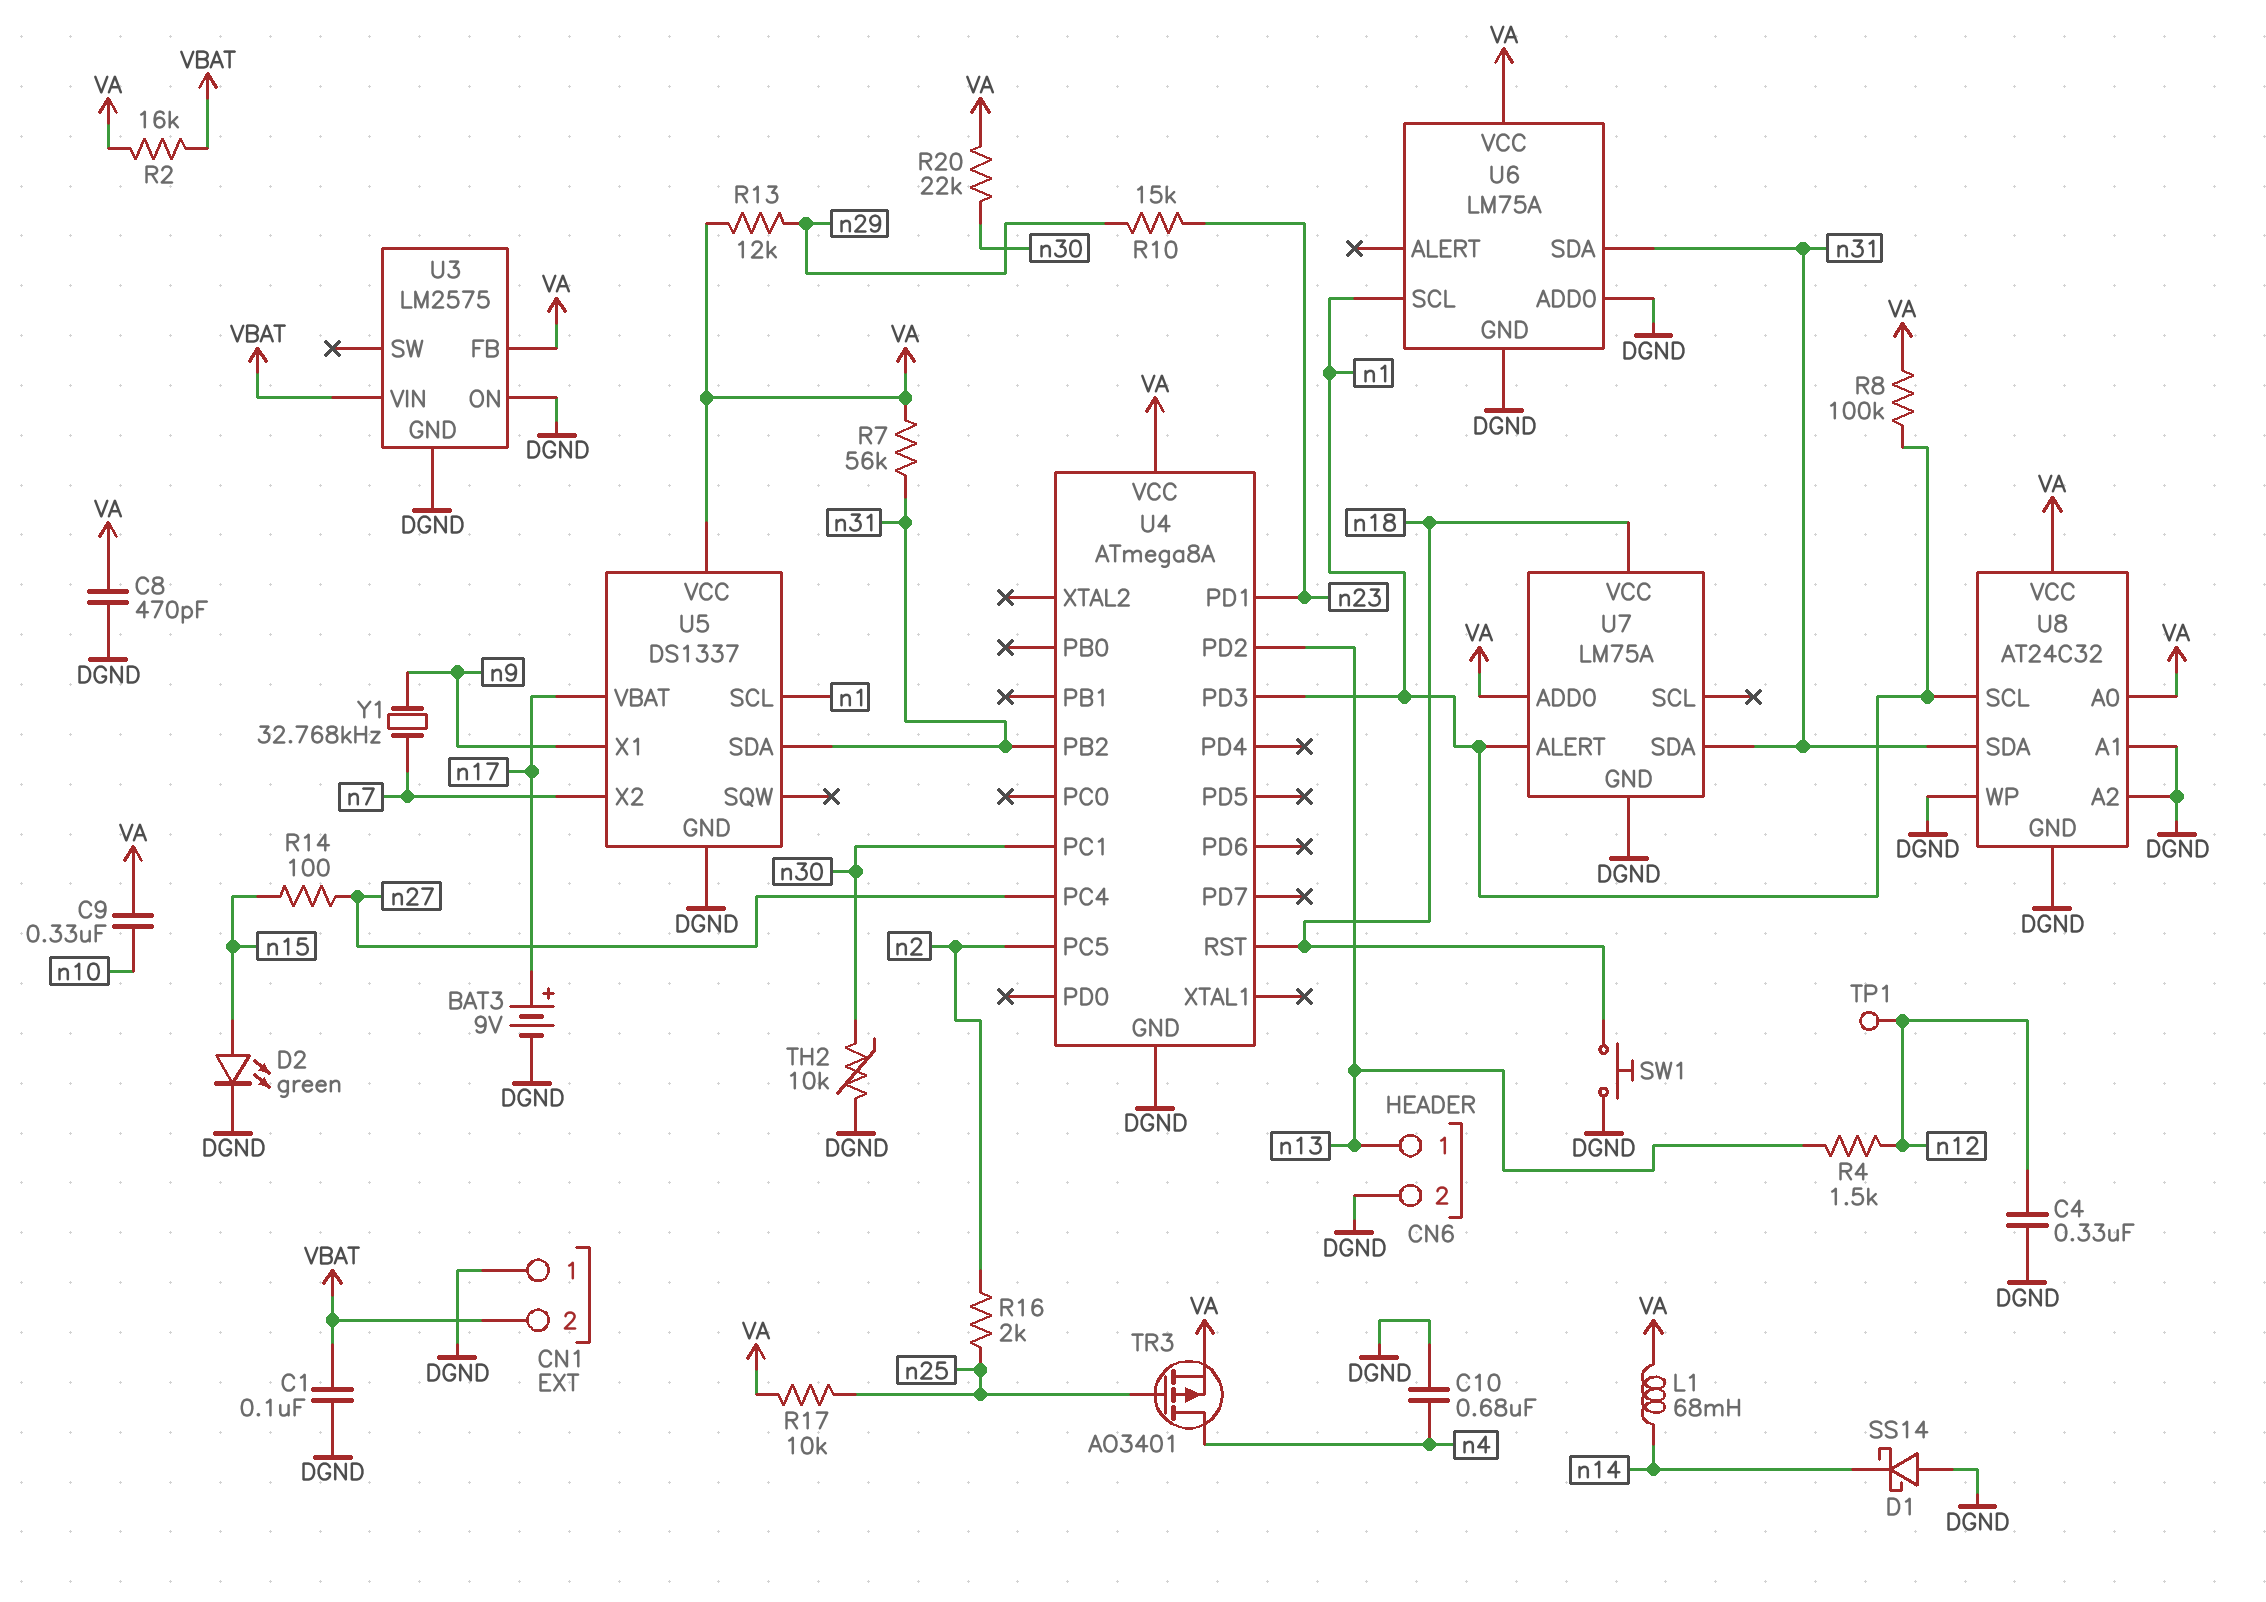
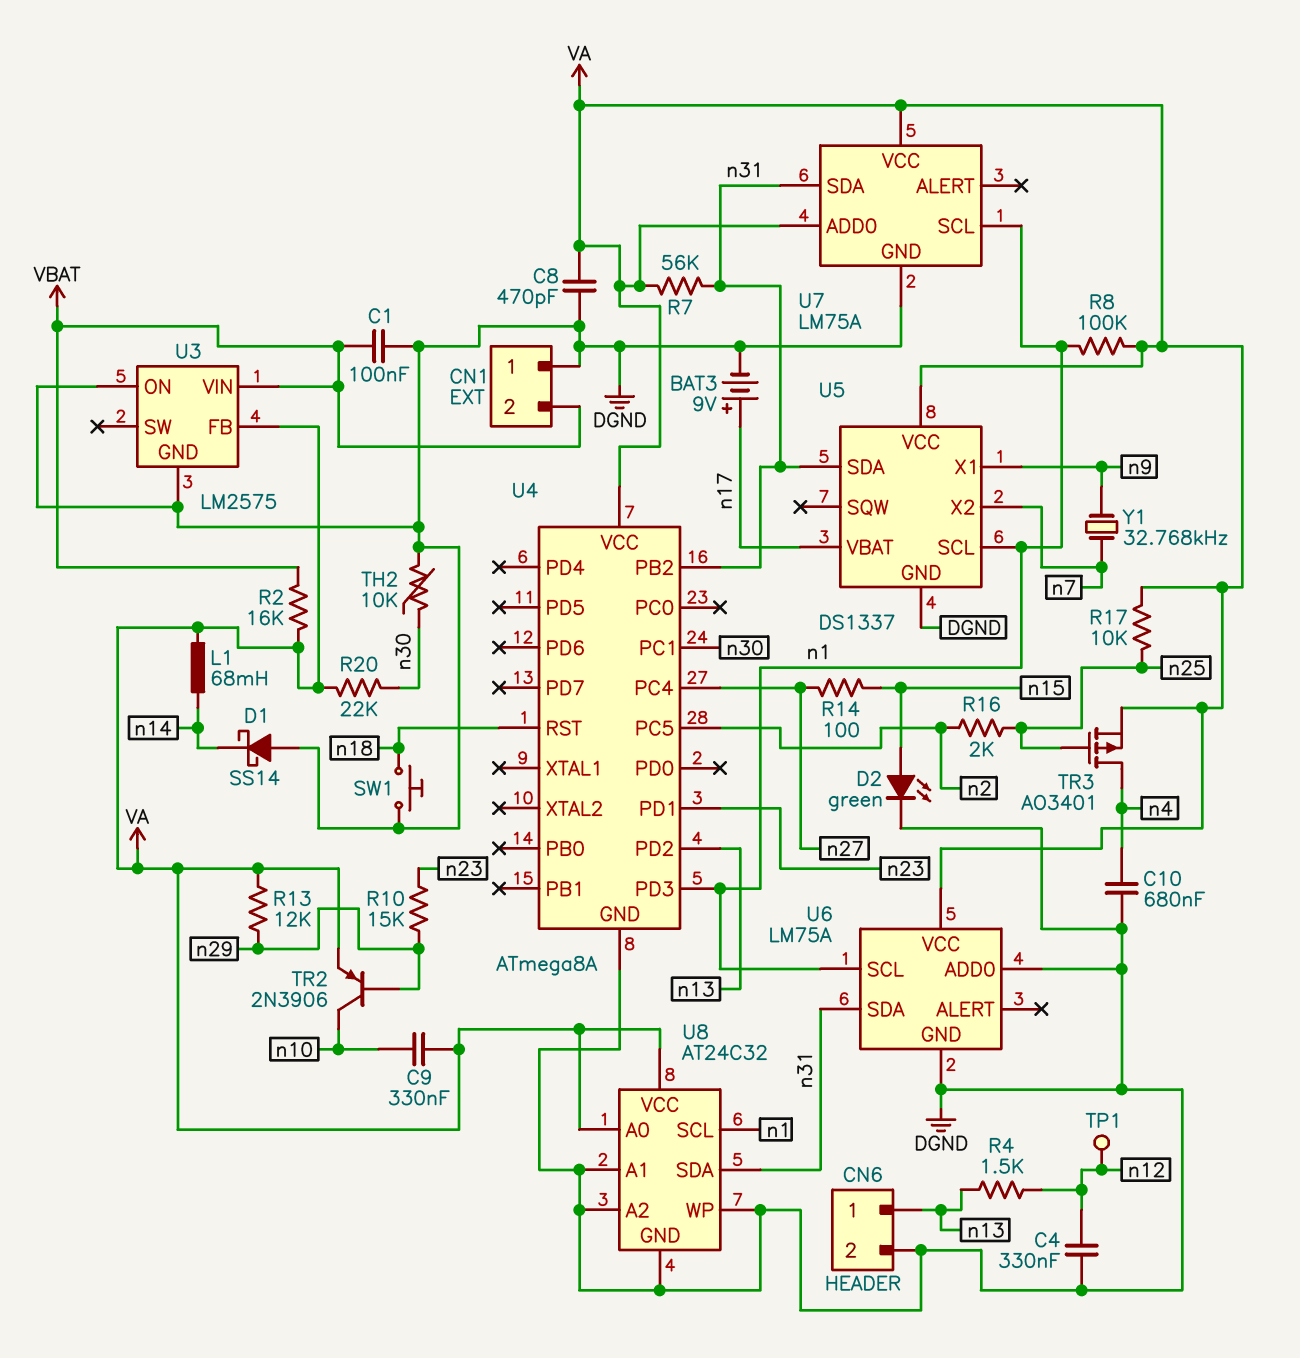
TR2: none -> PNP 2N3906 (B n29, C n10, E VA)
U7 pin ALERT: n1 -> none
U7 pin SCL: none -> n1
U7 pin VCC: n18 -> VA

